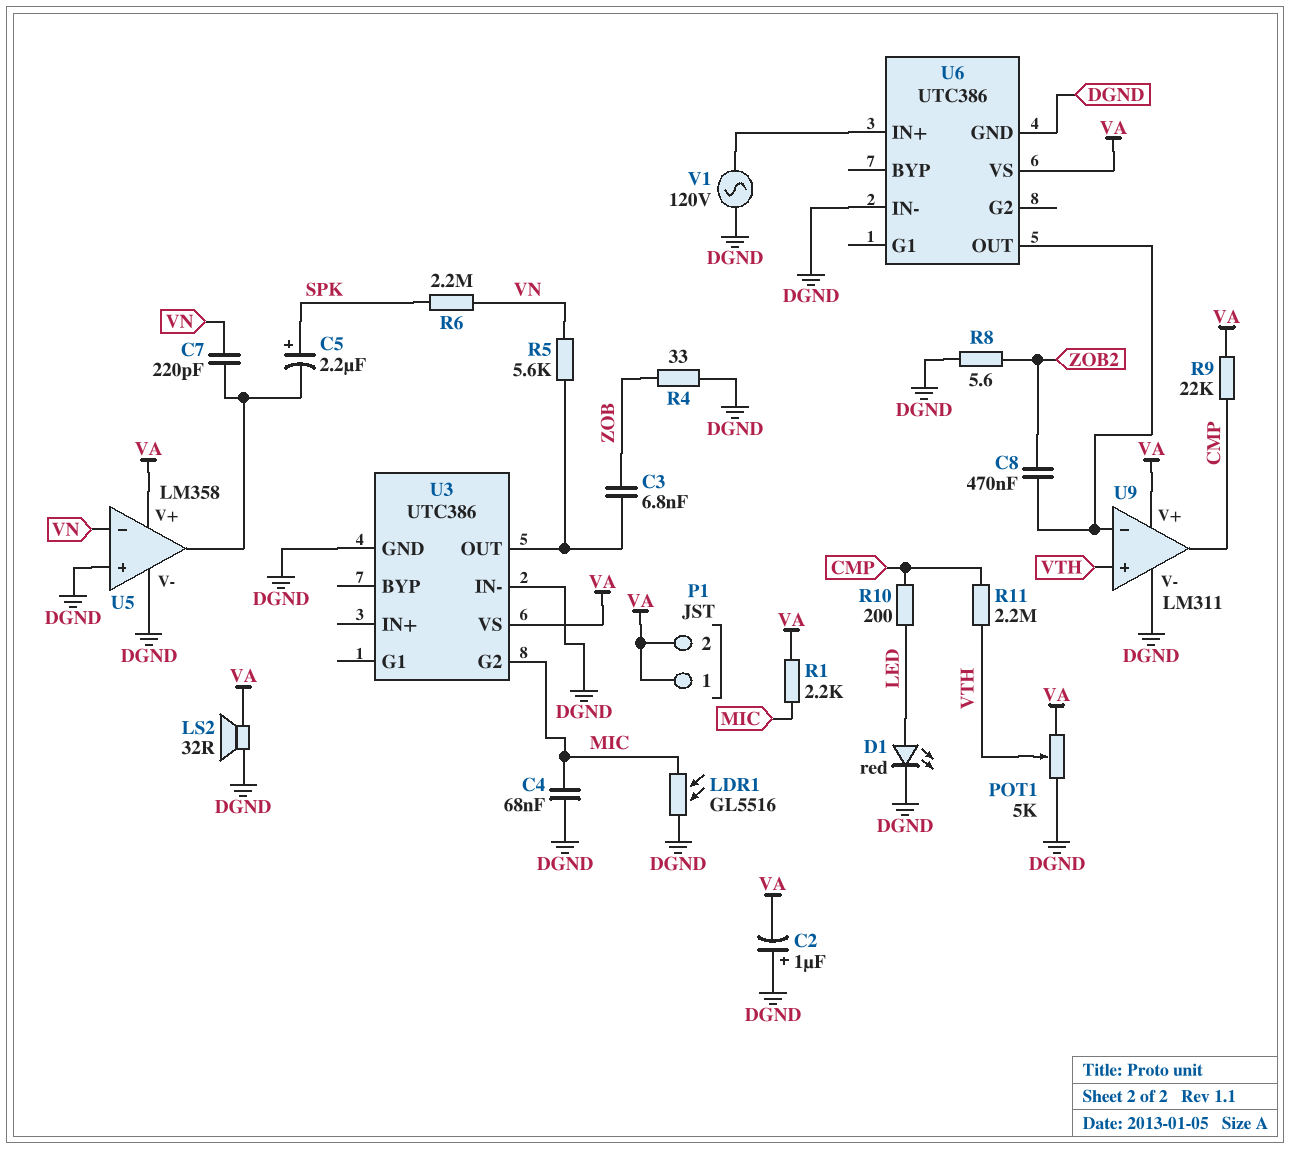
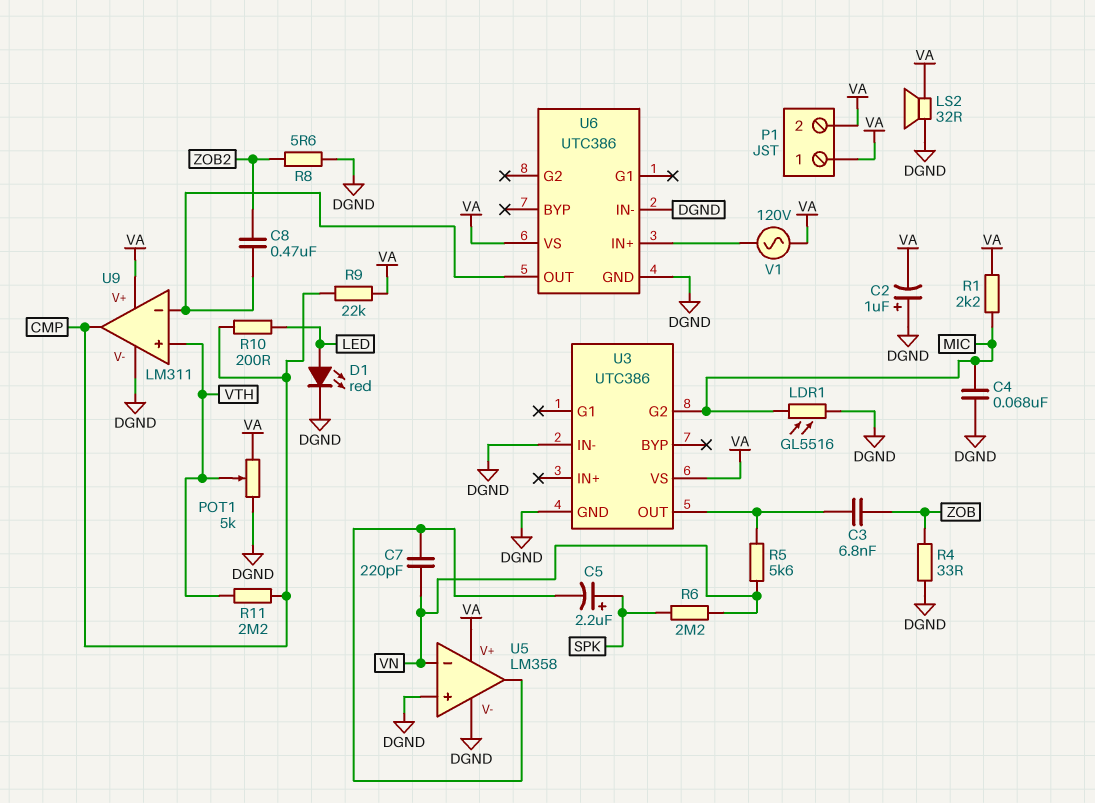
V1: AC 120V (DGND, U6/IN+) -> AC 120V (U6/IN+, VA)

